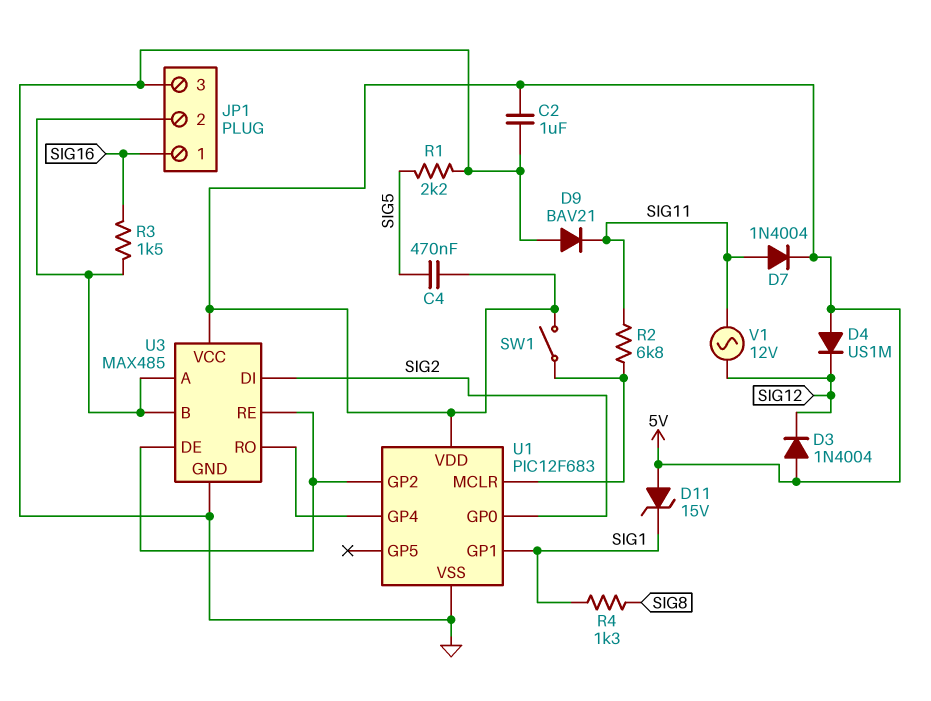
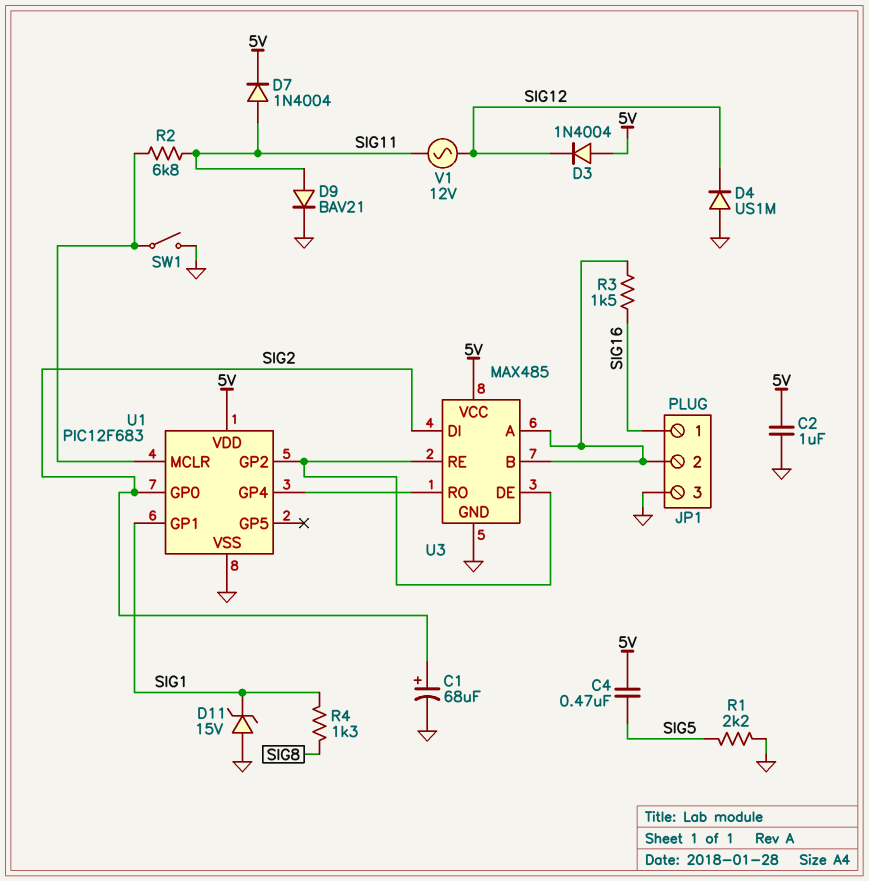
C1: none -> 68uF (plus SIG2, minus GND)
D4: diode US1M (A 5V, K SIG12) -> diode US1M (A GND, K SIG12)
D9: diode BAV21 (A GND, K SIG11) -> diode BAV21 (A SIG11, K GND)
D11: zener 15V (A 5V, K SIG1) -> zener 15V (A GND, K SIG1)
SW1: switch (5V, U1/MCLR) -> switch (GND, U1/MCLR)

